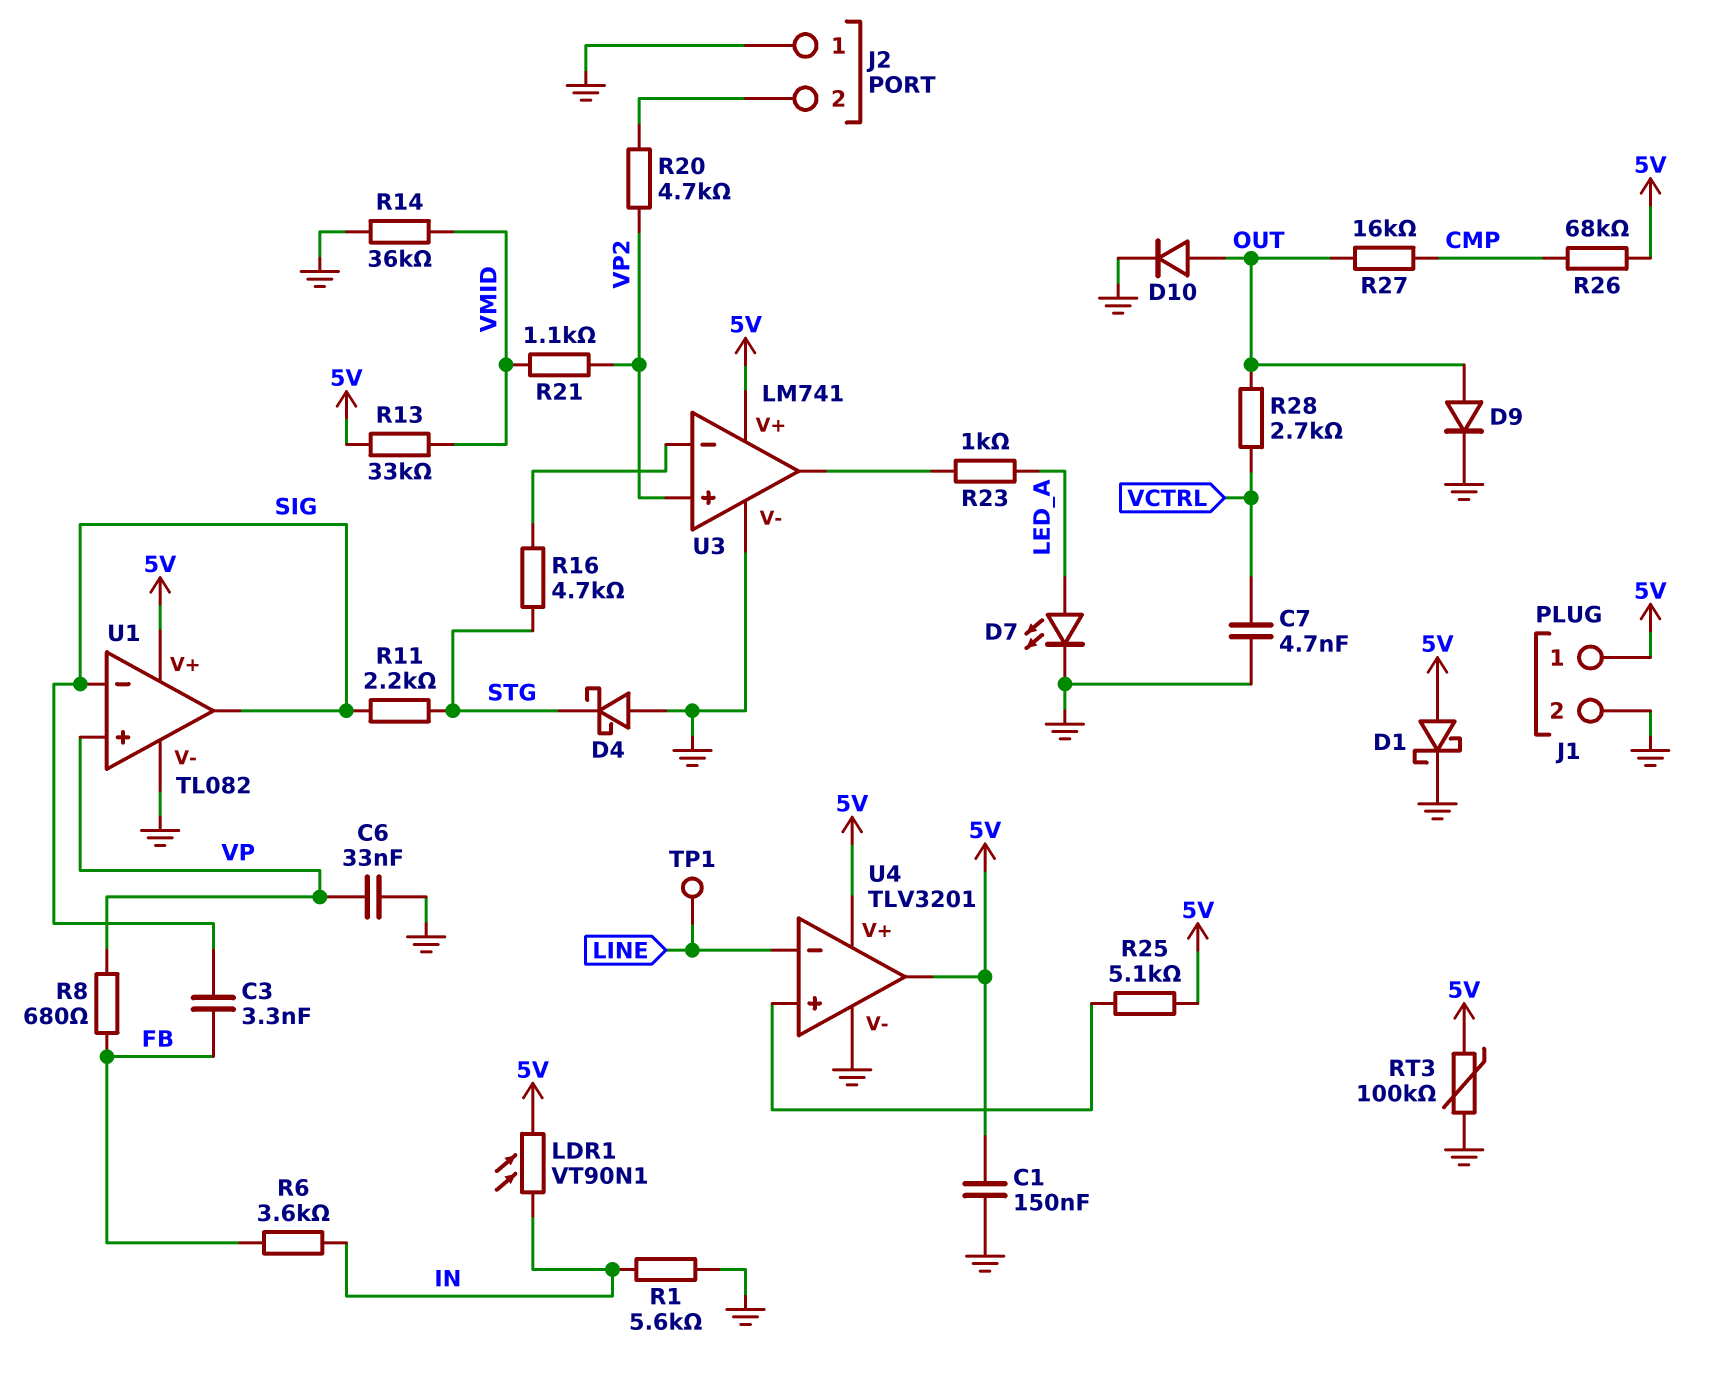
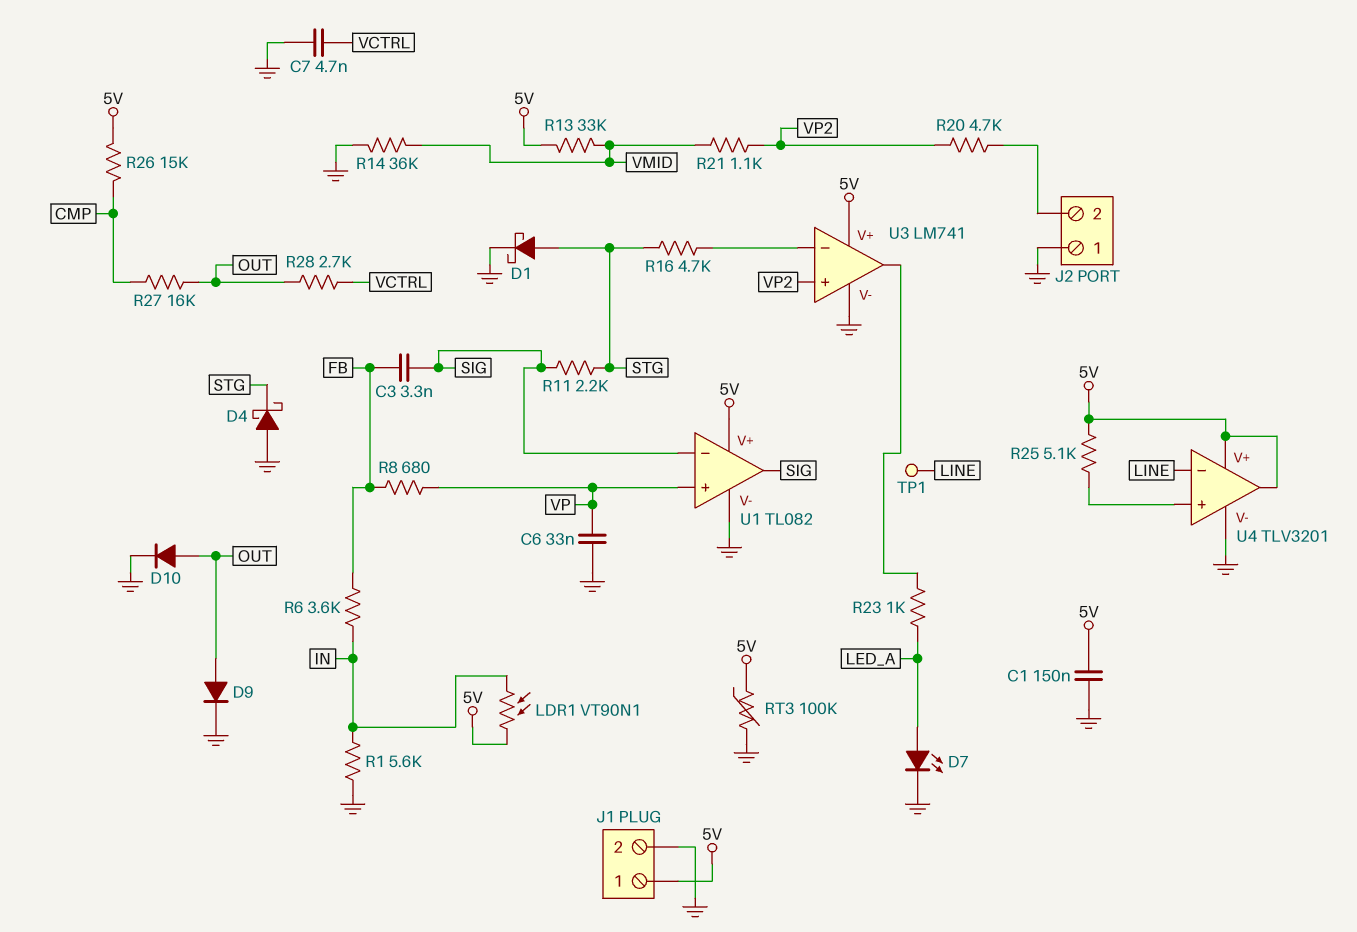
D1: schottky (A 5V, K GND) -> schottky (A STG, K GND)
R26: 68k (5V, CMP) -> 15k (5V, CMP)

